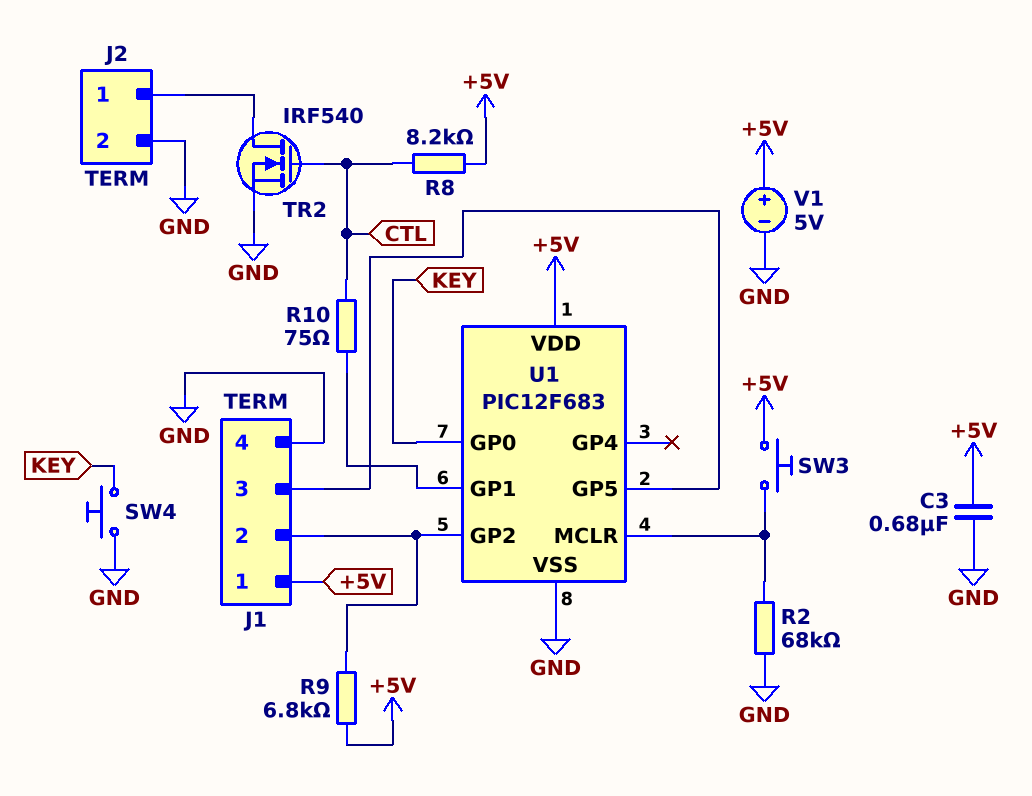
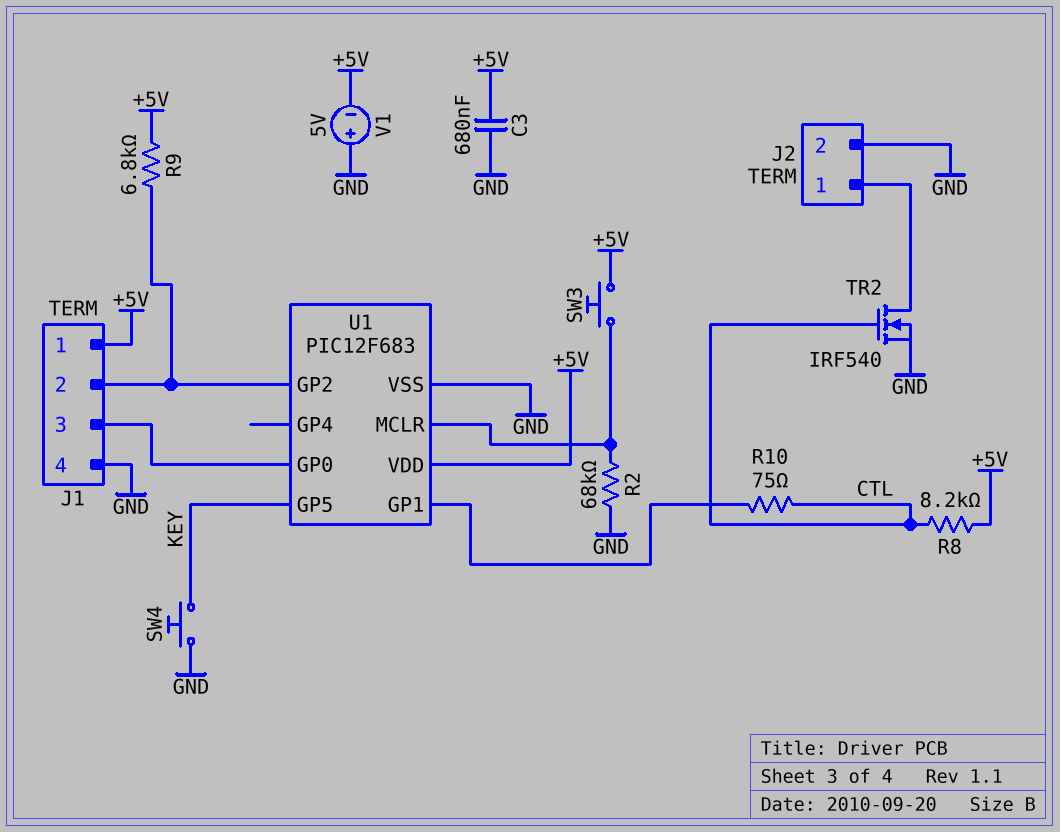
U1 pin GP0: KEY -> J1/3
U1 pin GP5: J1/3 -> KEY
V1: 5V (plus +5V, minus GND) -> 5V (plus GND, minus +5V)

